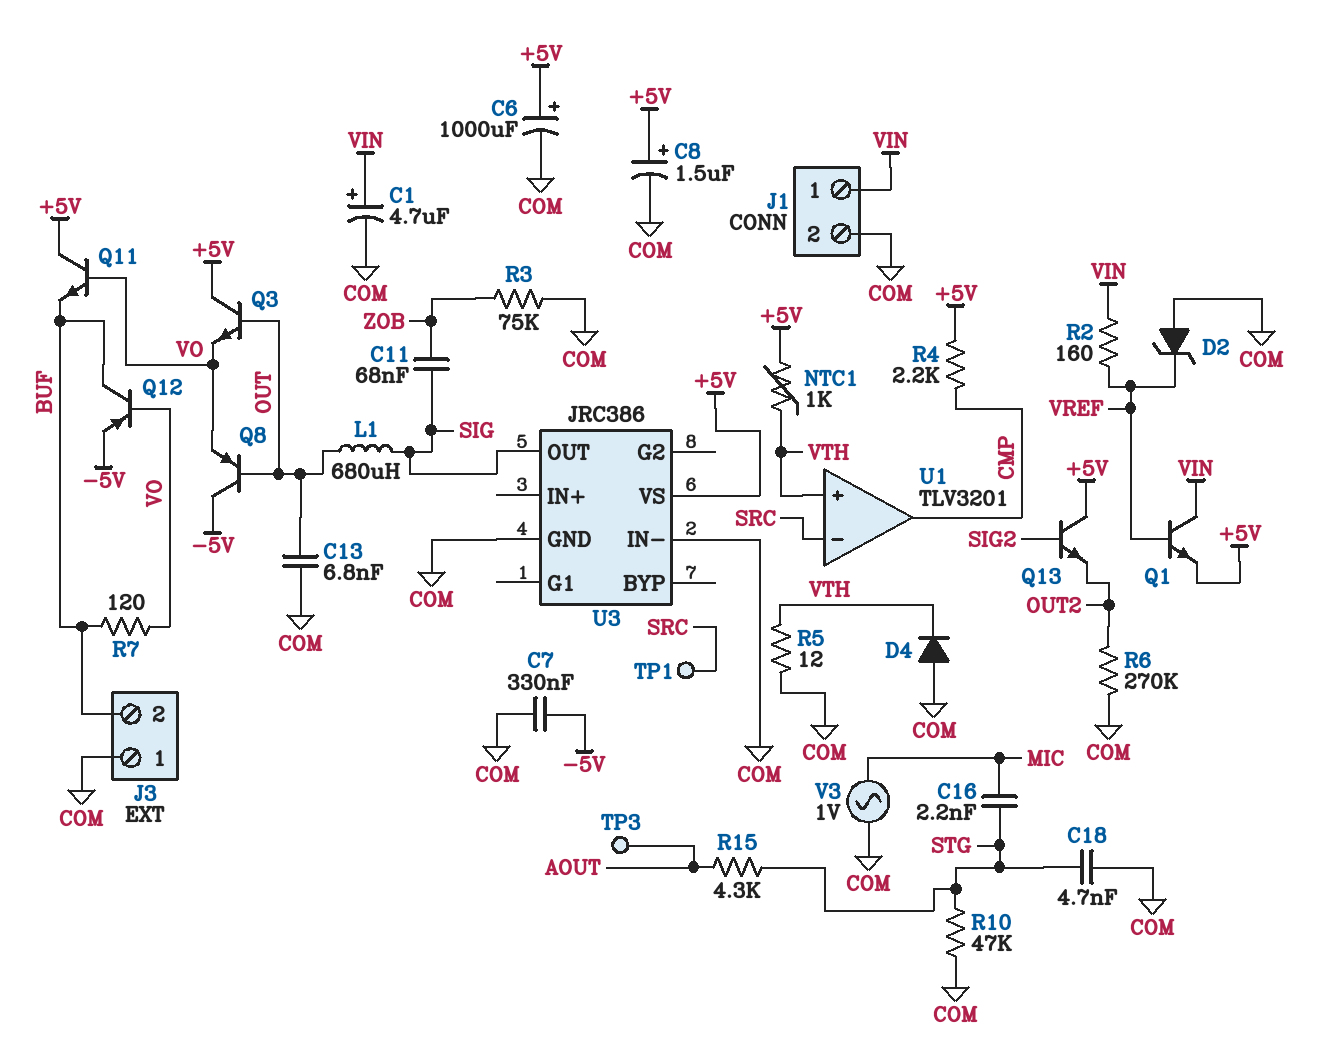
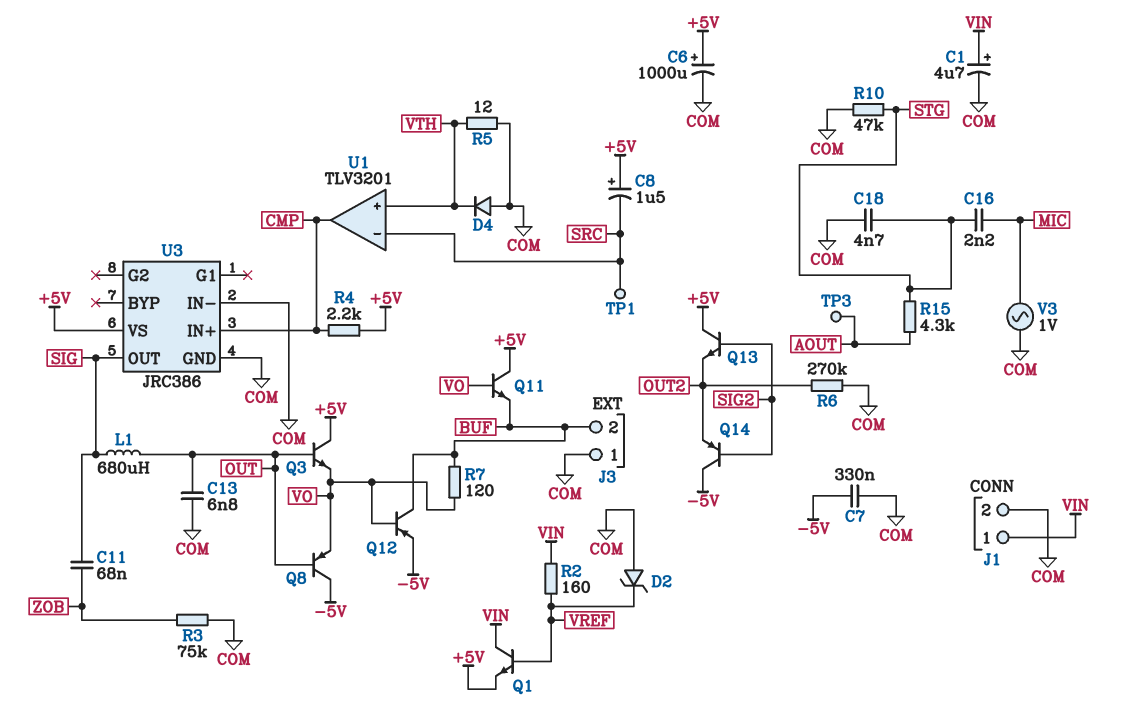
C8: 1.5uF (plus +5V, minus COM) -> 1.5uF (plus +5V, minus SRC)
NTC1: 1k (+5V, VTH) -> none
Q14: none -> PNP (B SIG2, C -5V, E OUT2)
U3 pin IN+: none -> CMP

